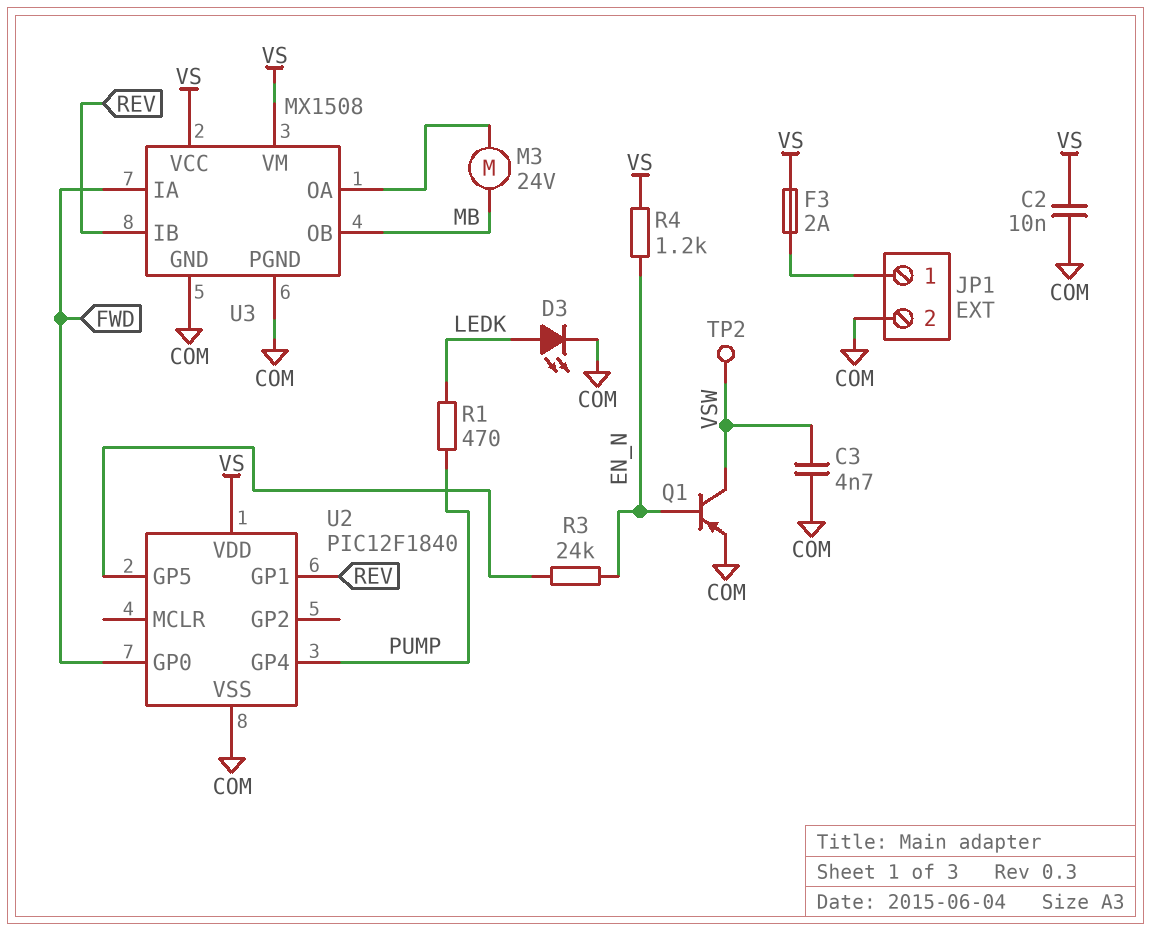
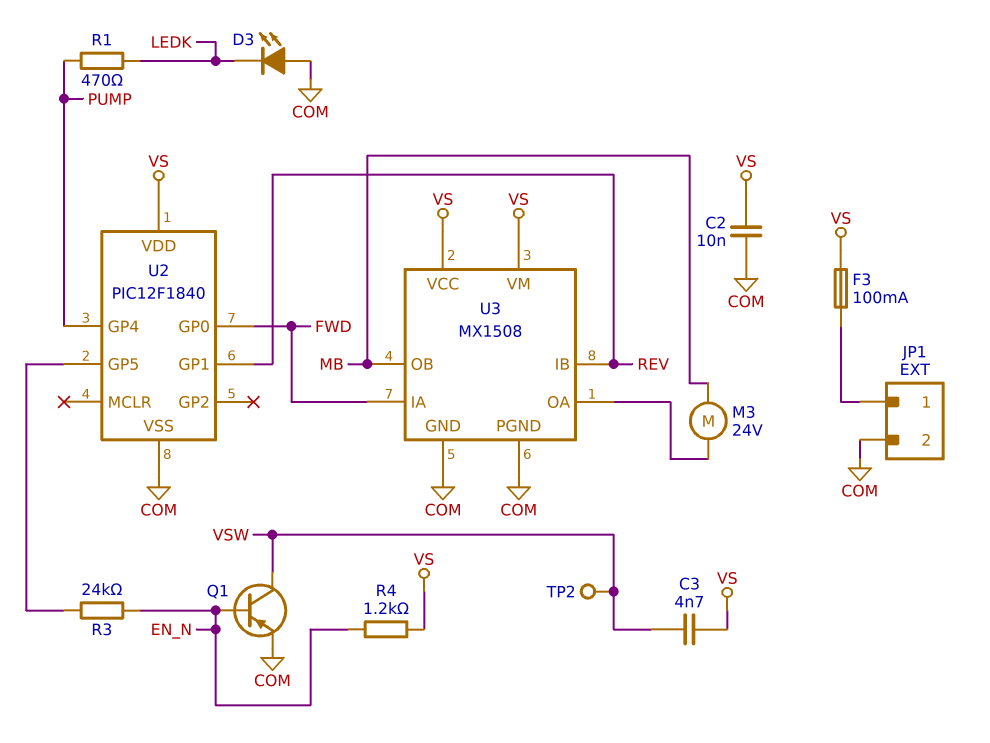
C3: 4.7nF (COM, VSW) -> 4.7nF (VS, VSW)
D3: LED (A LEDK, K COM) -> LED (A COM, K LEDK)
F3: 2A (JP1/1, VS) -> 100mA (JP1/1, VS)

